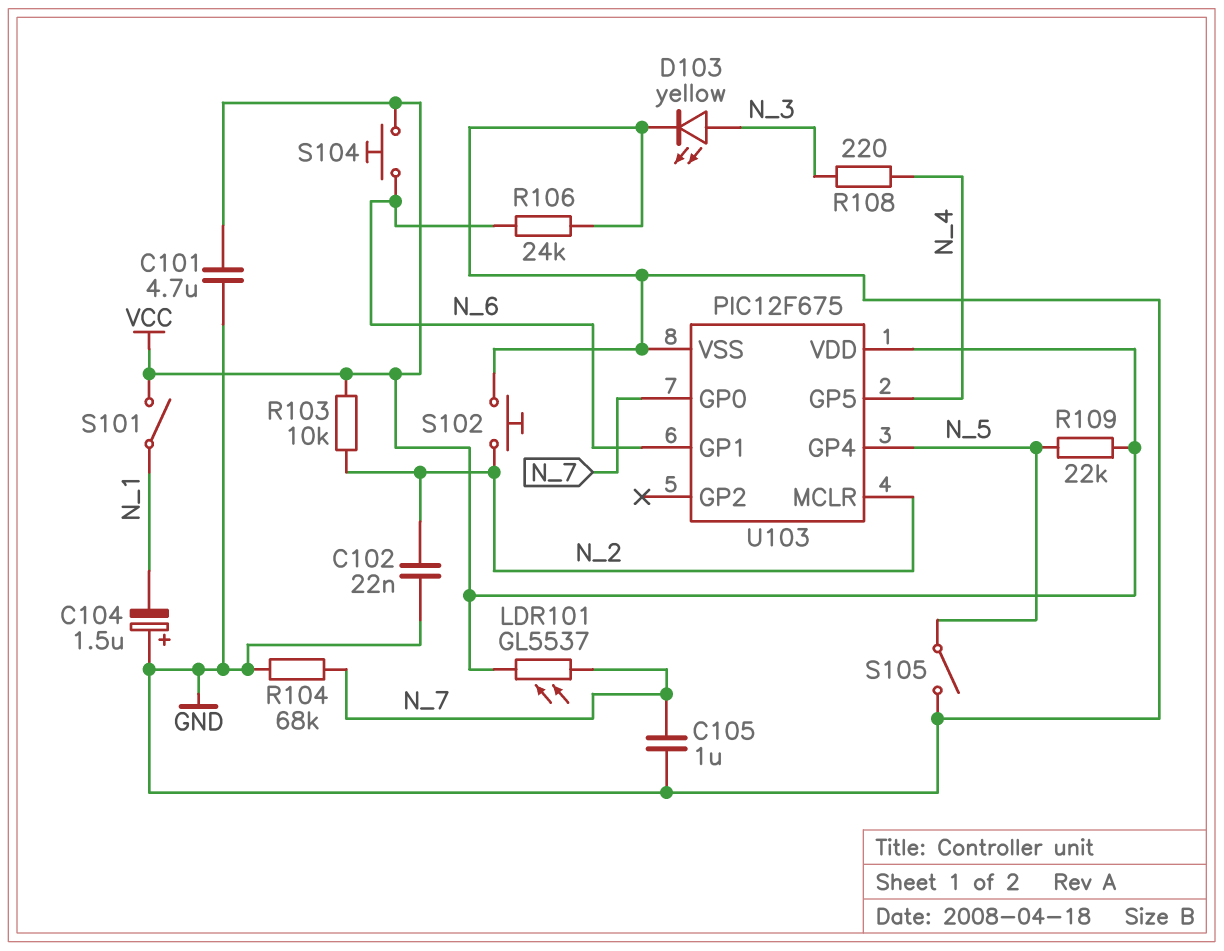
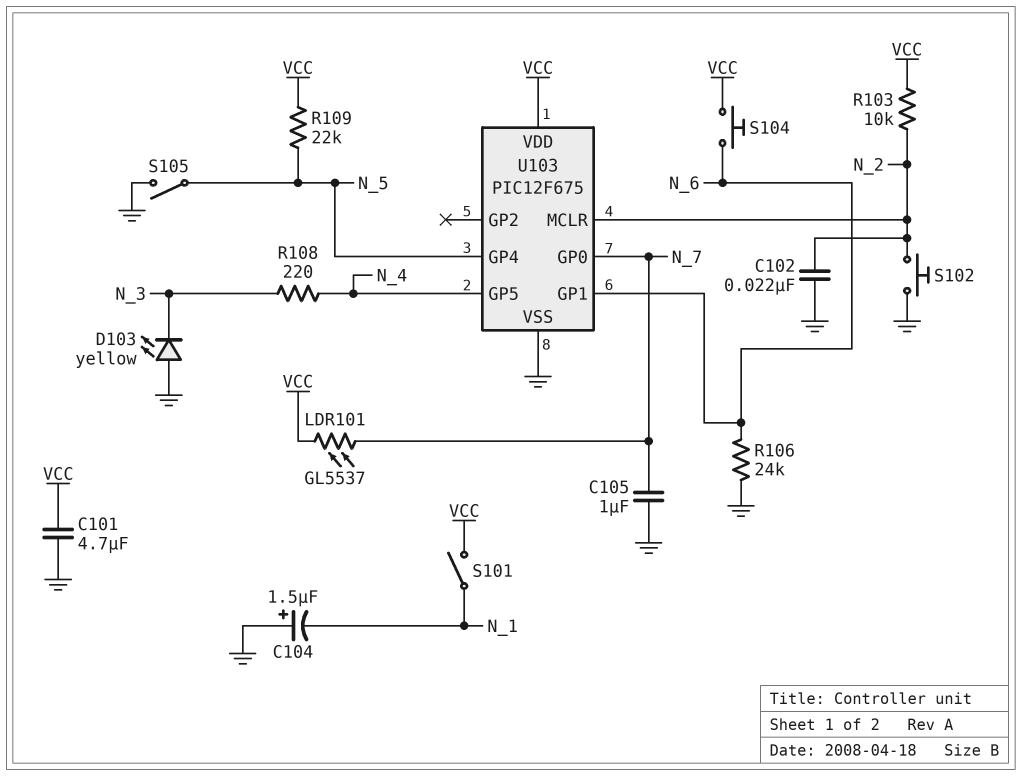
D103: LED yellow (A N_3, K GND) -> LED yellow (A GND, K N_3)
R104: 68k (GND, N_7) -> none

